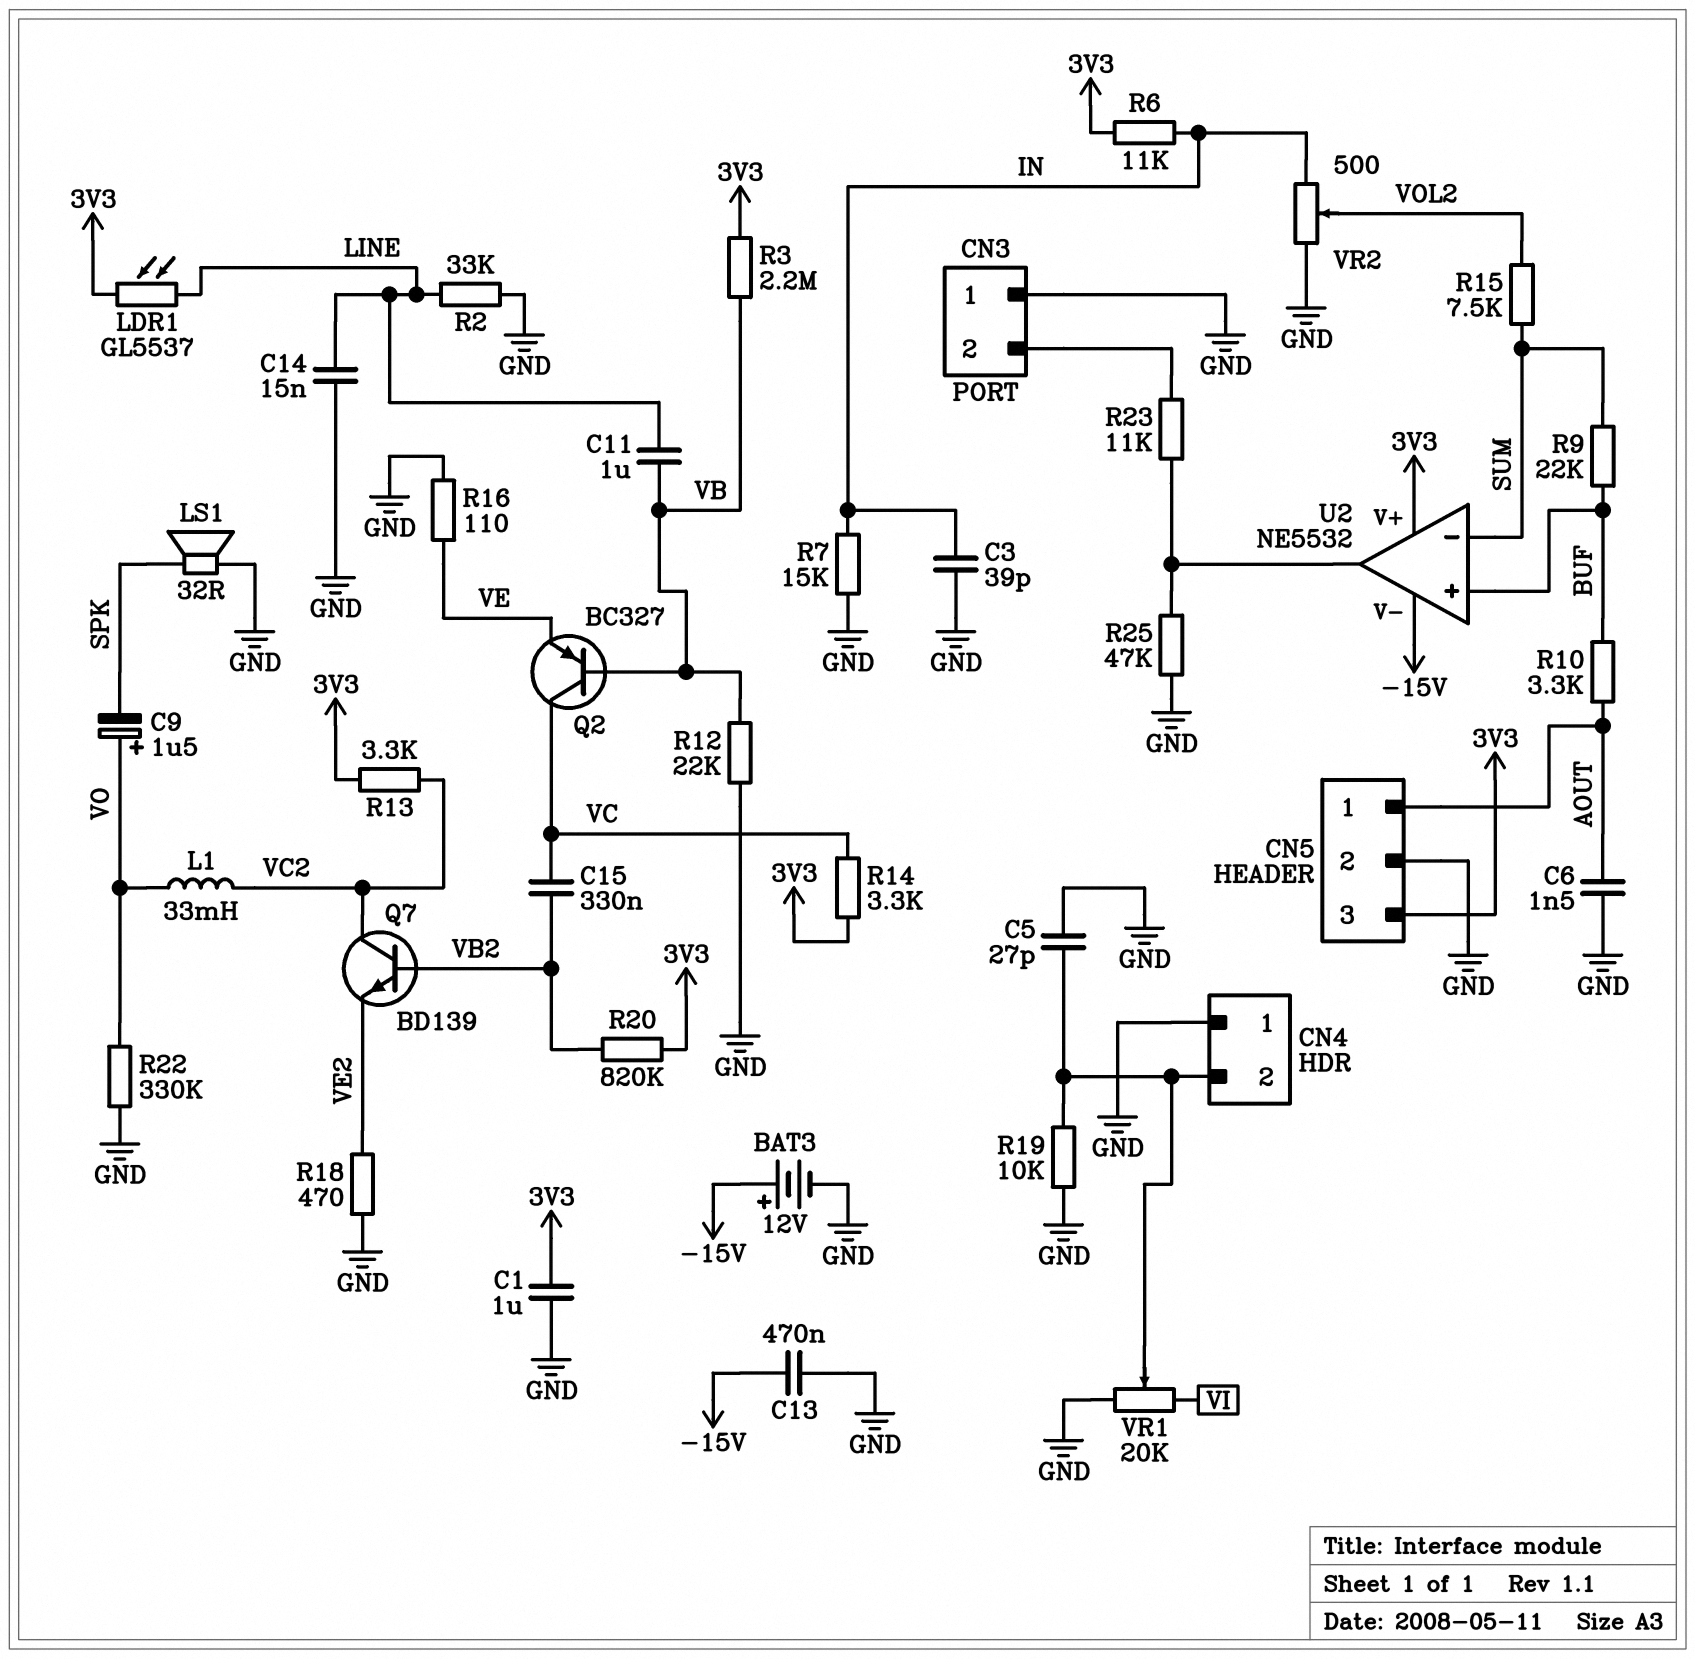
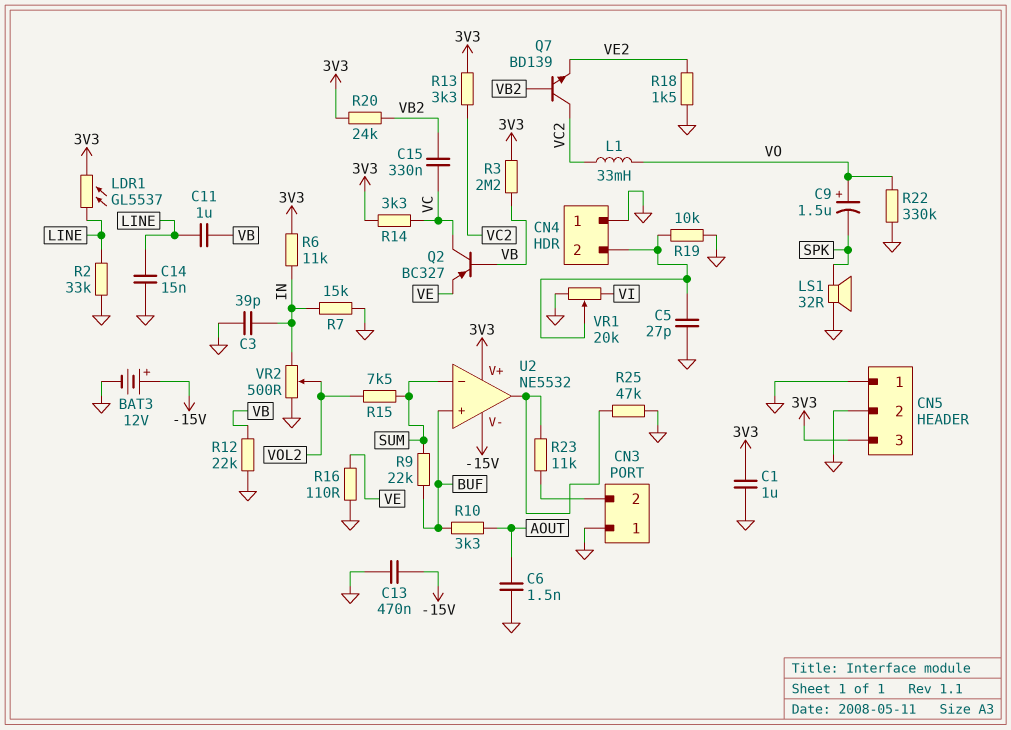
CN5 pin 1: AOUT -> GND
R18: 470 (GND, VE2) -> 1.5k (GND, VE2)
R20: 820k (3V3, VB2) -> 24k (3V3, VB2)

